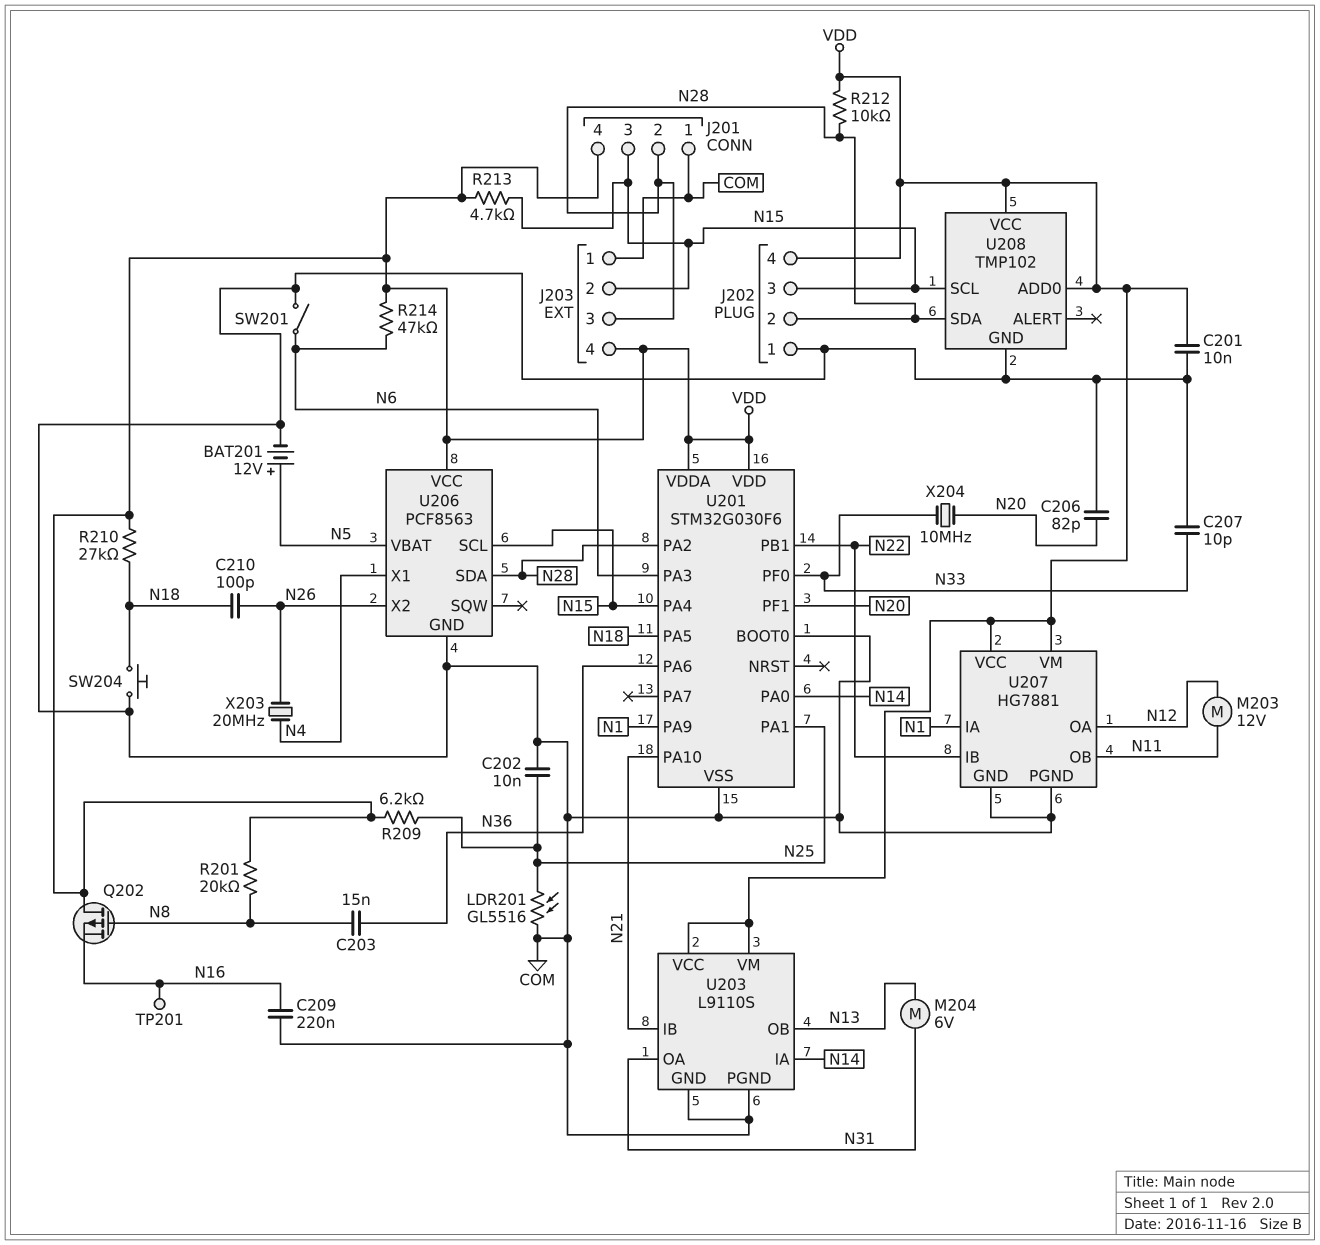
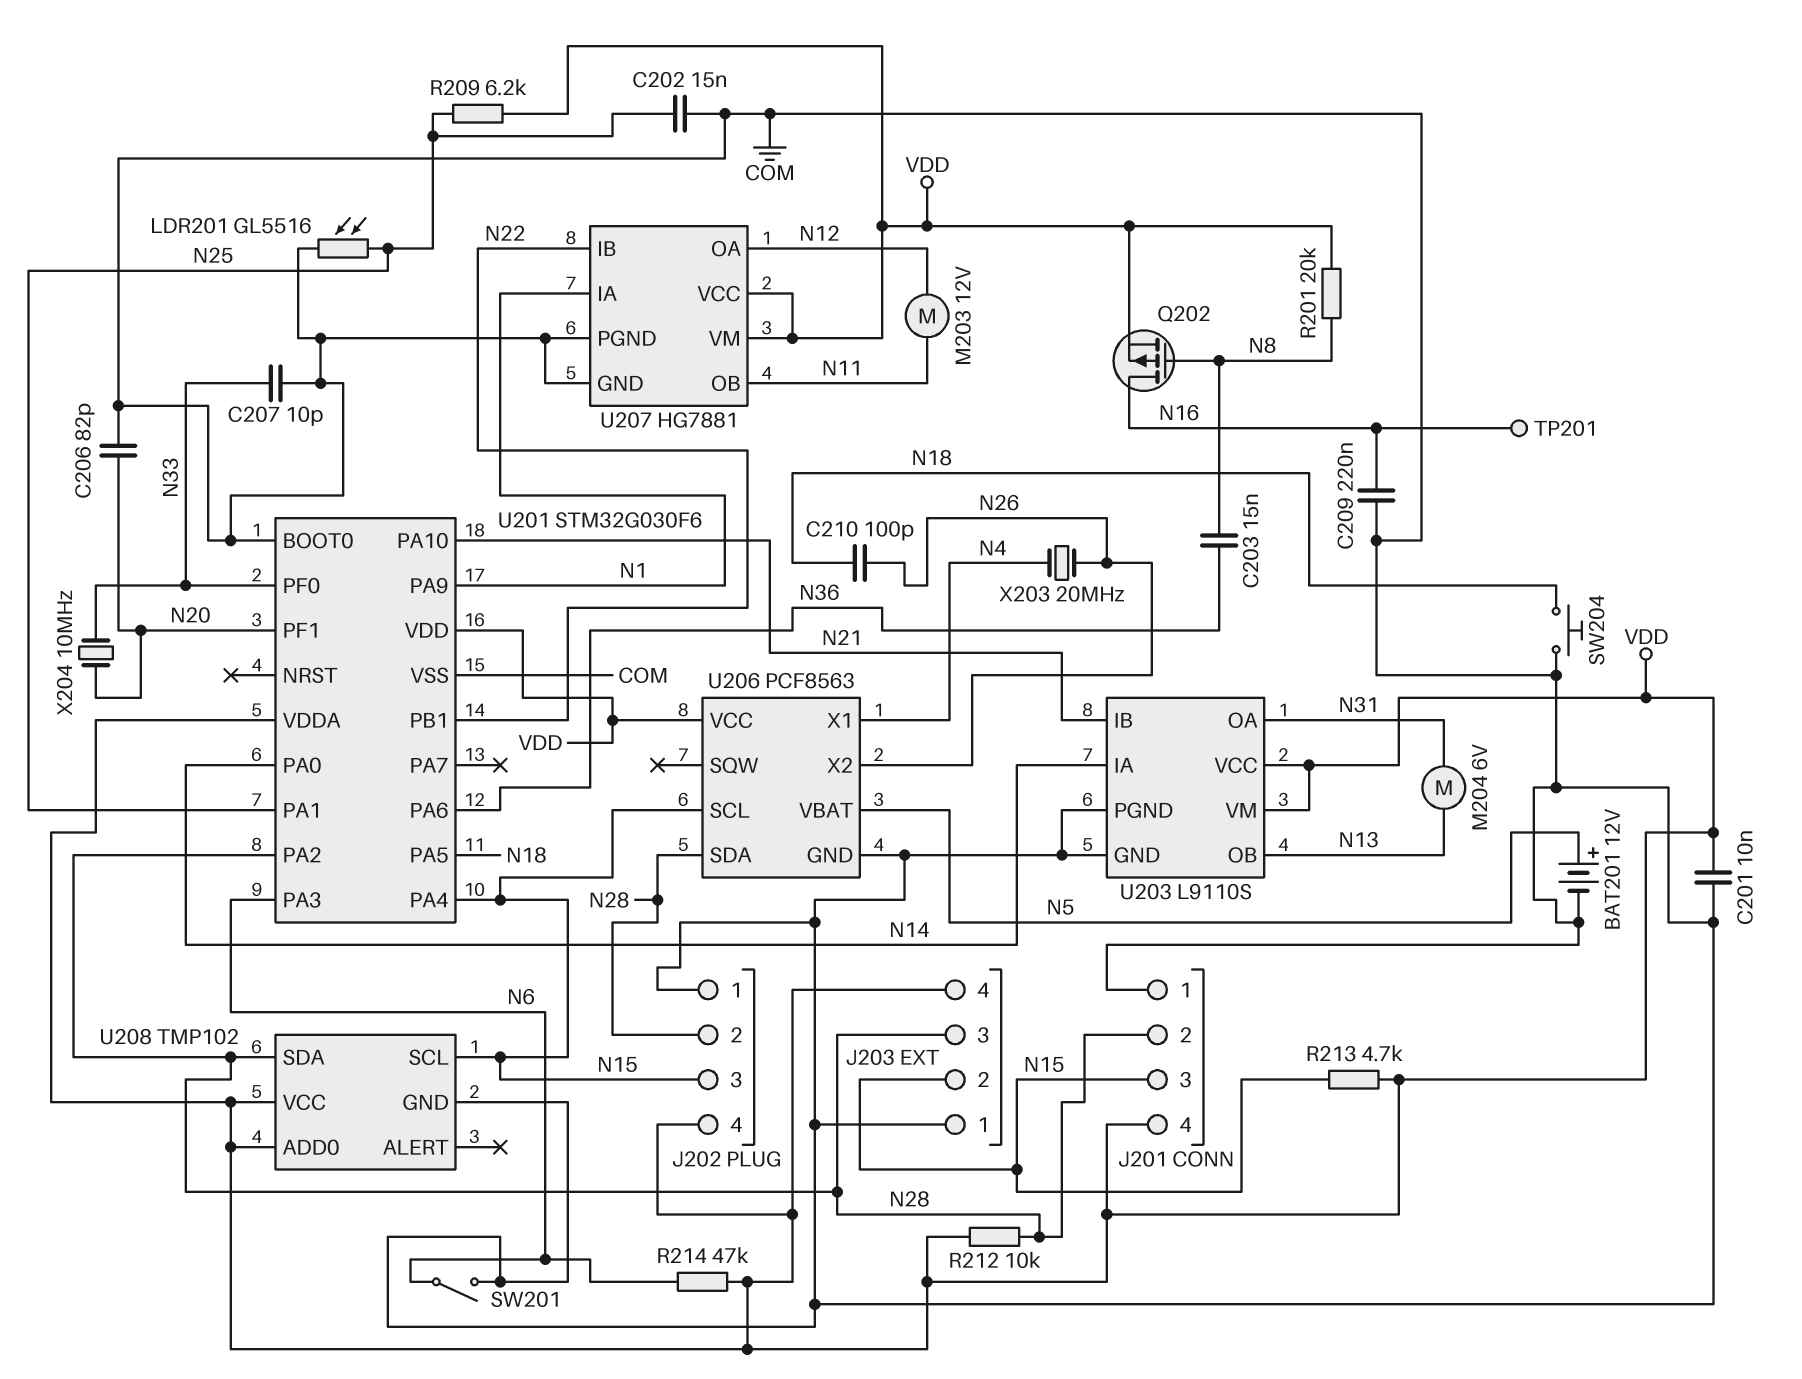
C202: 10nF (COM, N25) -> 15nF (COM, N25)
Q202: PMOS (G N8, D VDD, S N16) -> PMOS (G N8, D N16, S VDD)
R210: 27k (N18, VDD) -> none

